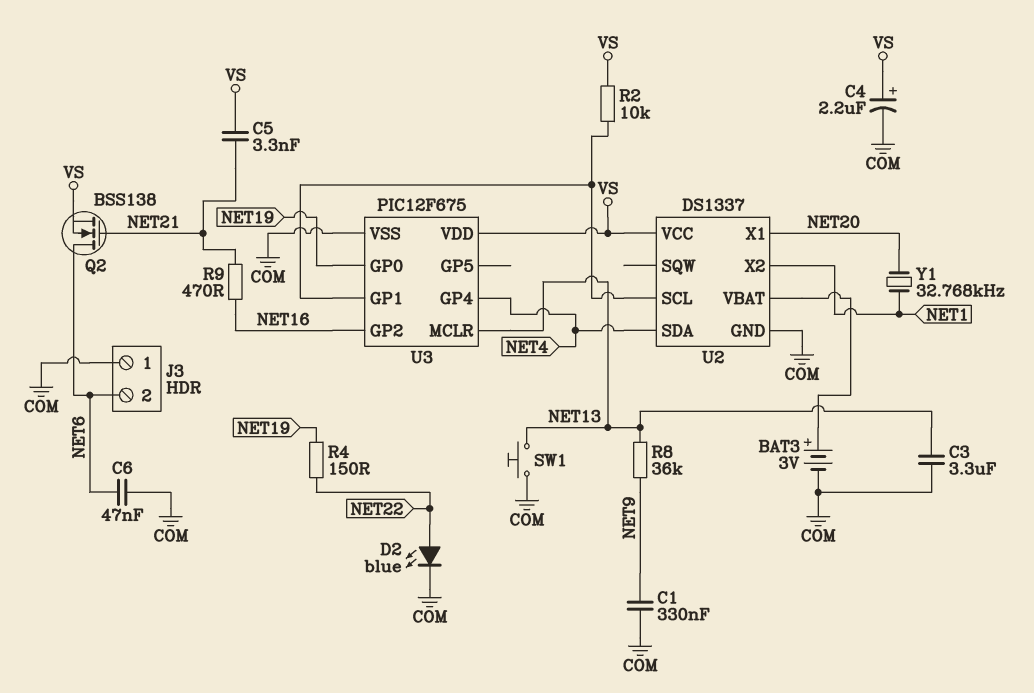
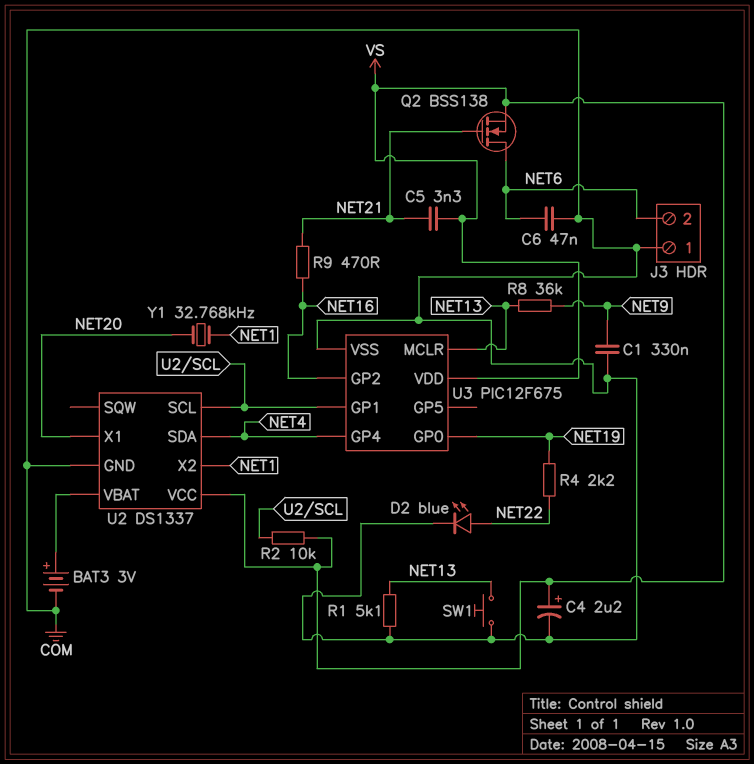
C3: 3.3uF (COM, NET13) -> none
R1: none -> 5.1k (COM, NET13)
R4: 150 (NET19, NET22) -> 2.2k (NET19, NET22)

